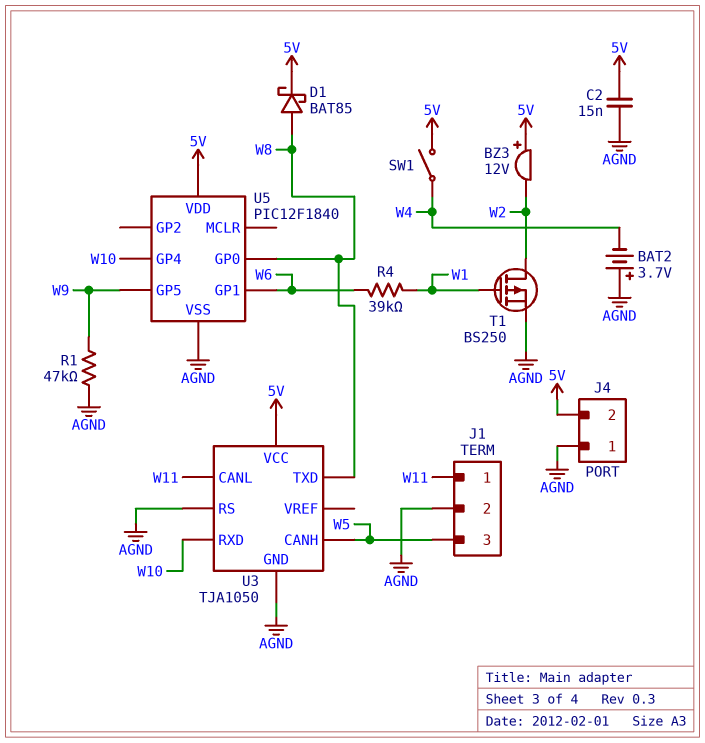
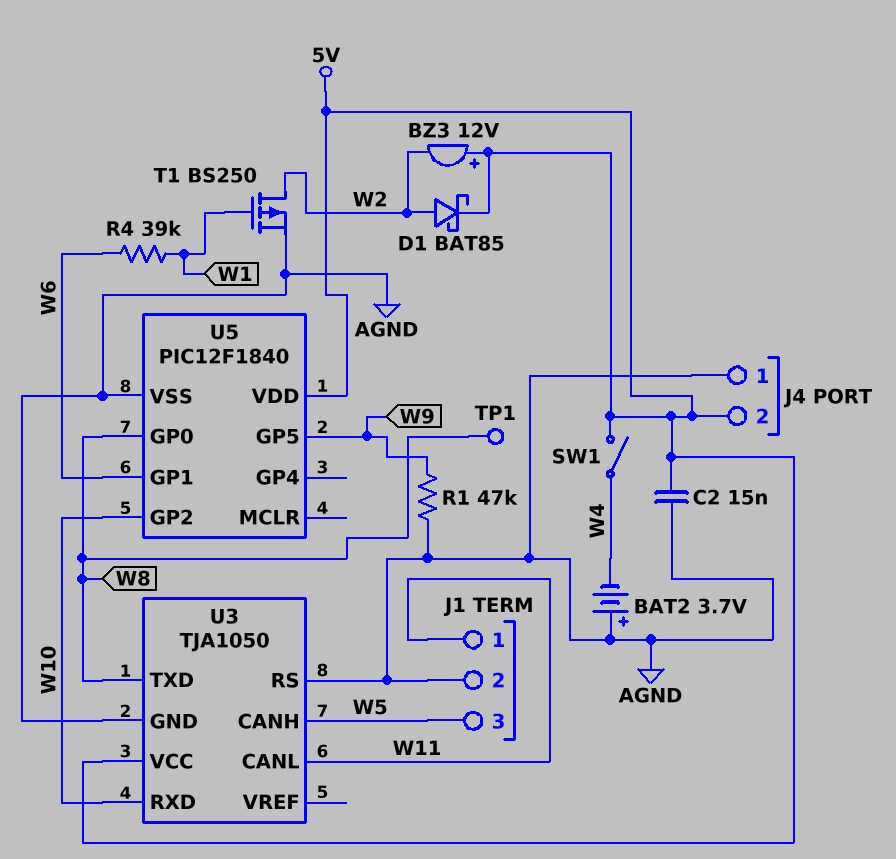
D1: schottky BAT85 (A W8, K 5V) -> schottky BAT85 (A W2, K 5V)
TP1: none -> test point (W8)
U5 pin GP2: none -> W10
U5 pin GP4: W10 -> none

